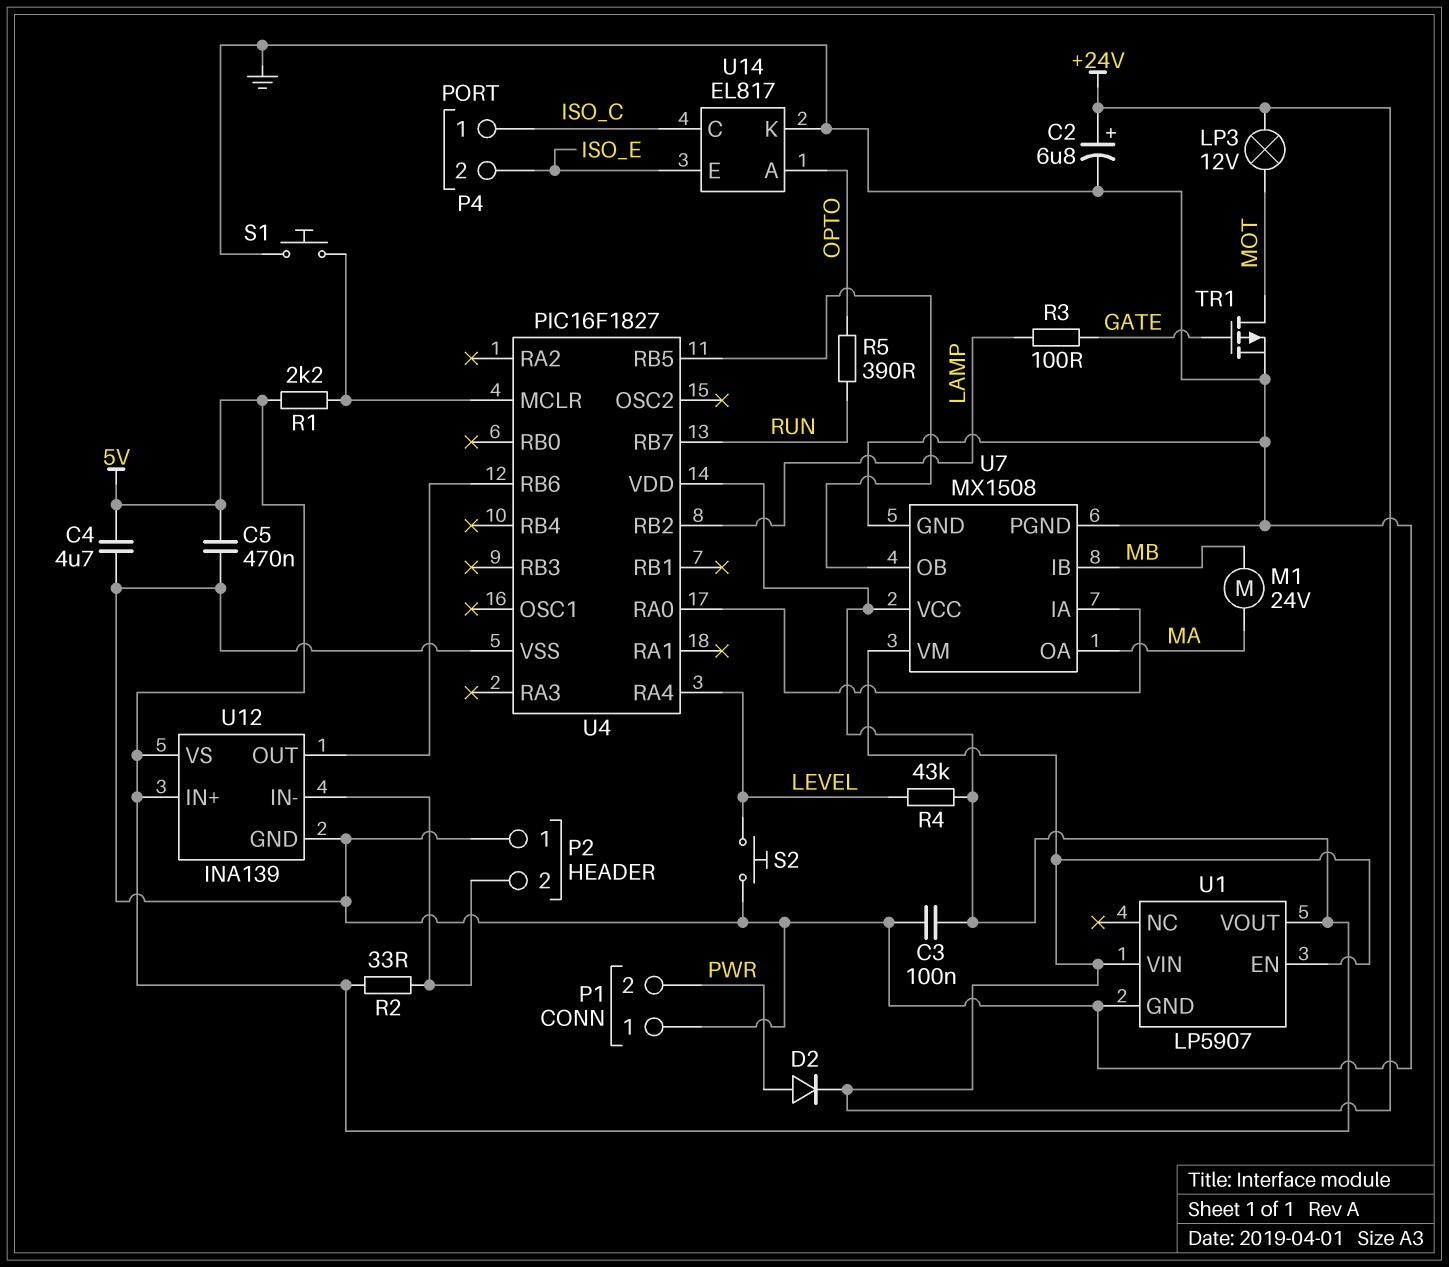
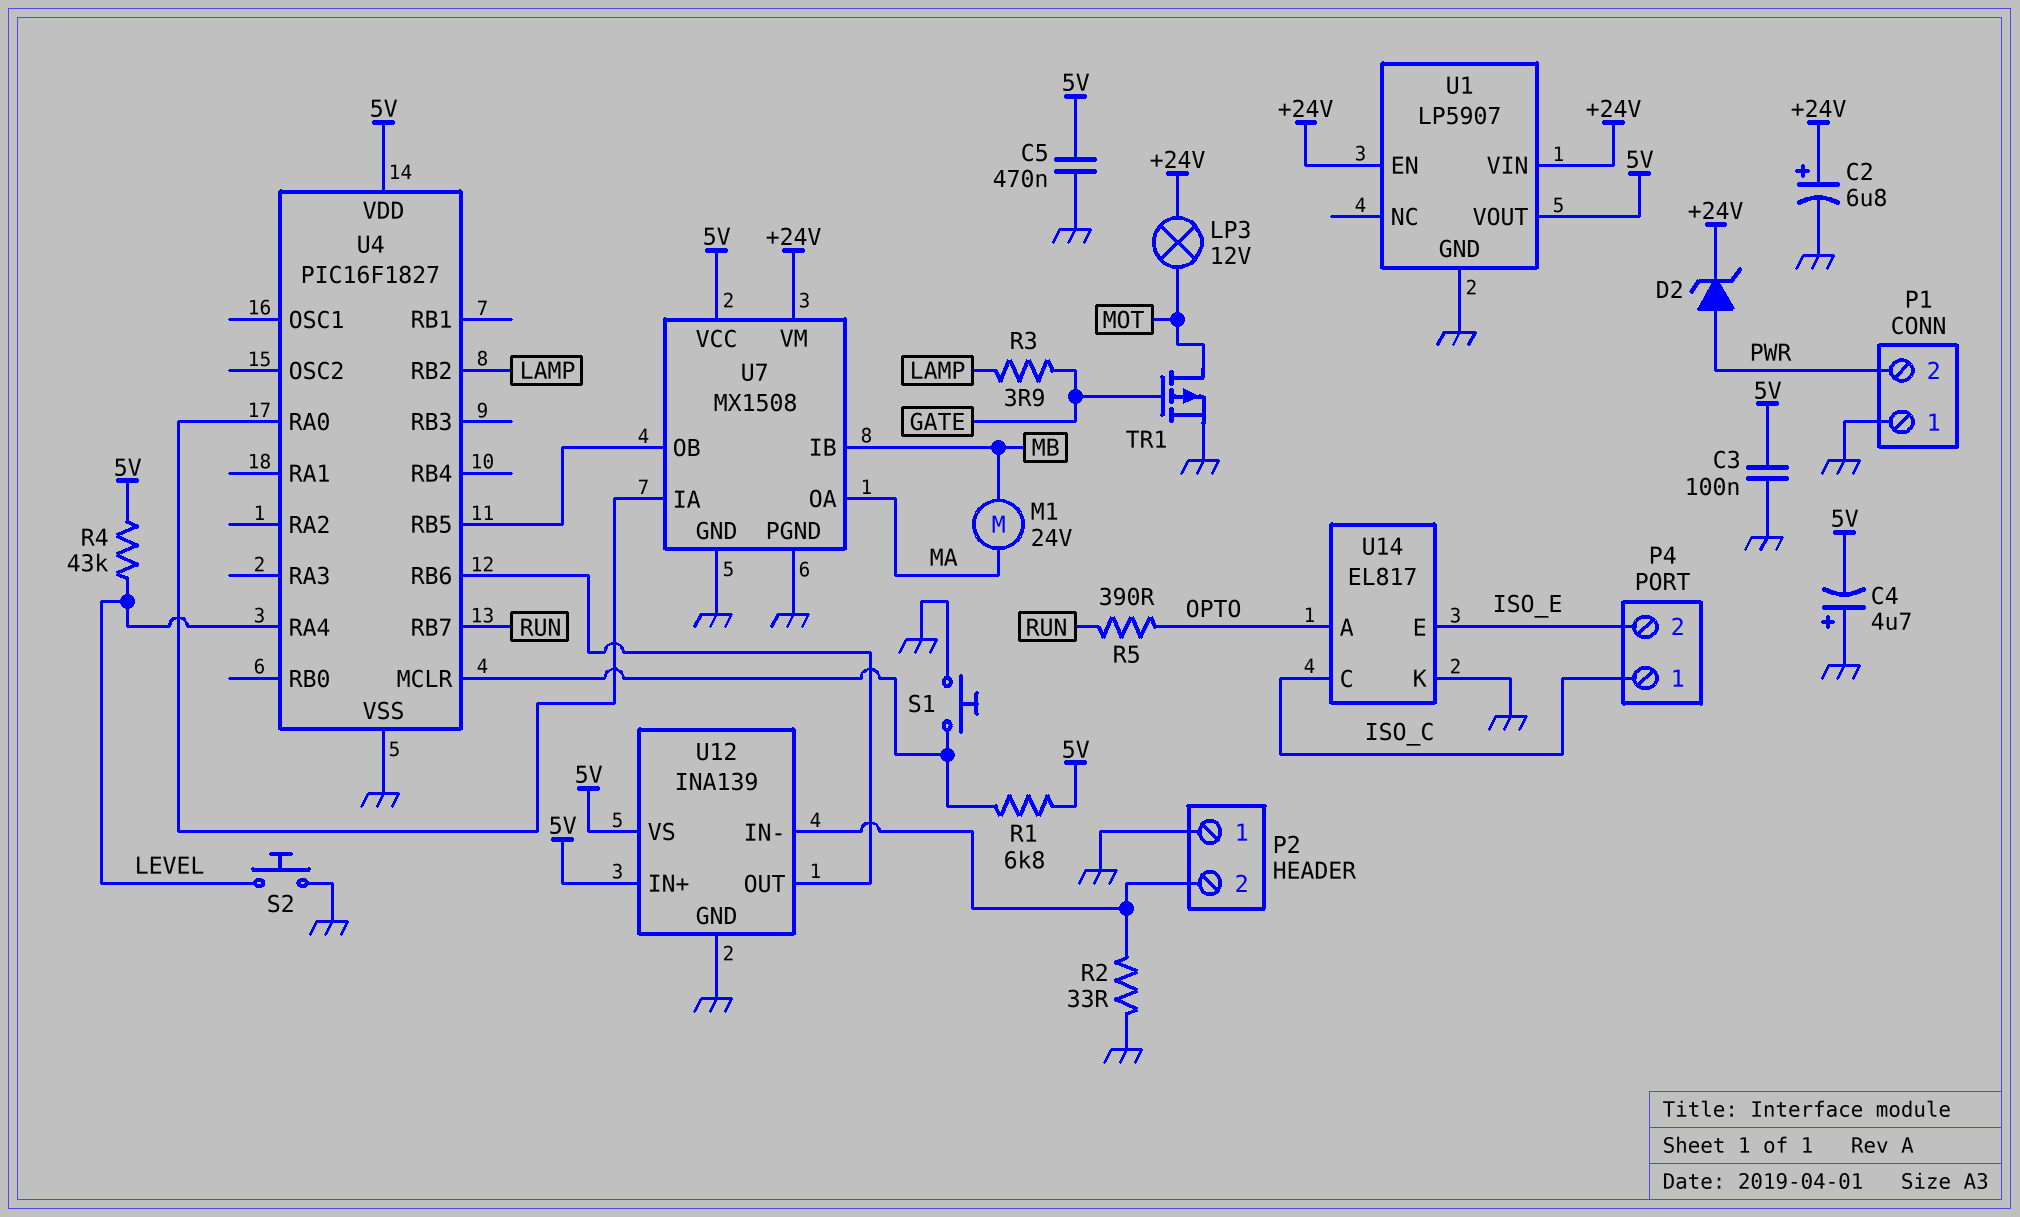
C4: 4.7uF (5V, GND) -> 4.7uF (plus GND, minus 5V)
D2: diode (A PWR, K +24V) -> zener (A PWR, K +24V)
R1: 2.2k (5V, U4/MCLR) -> 6.8k (5V, U4/MCLR)
R2: 33 (5V, P2/2) -> 33 (GND, P2/2)
R3: 100 (GATE, LAMP) -> 3.9 (GATE, LAMP)

